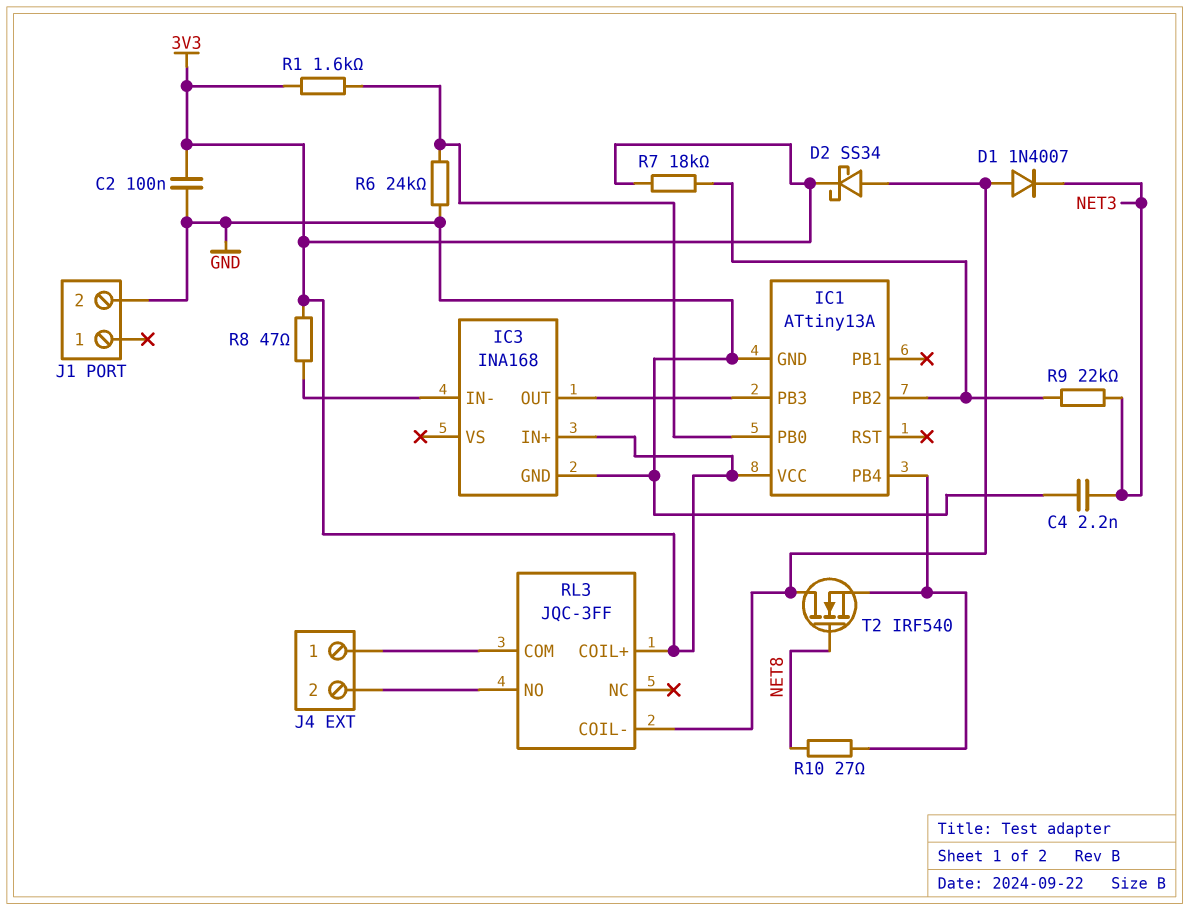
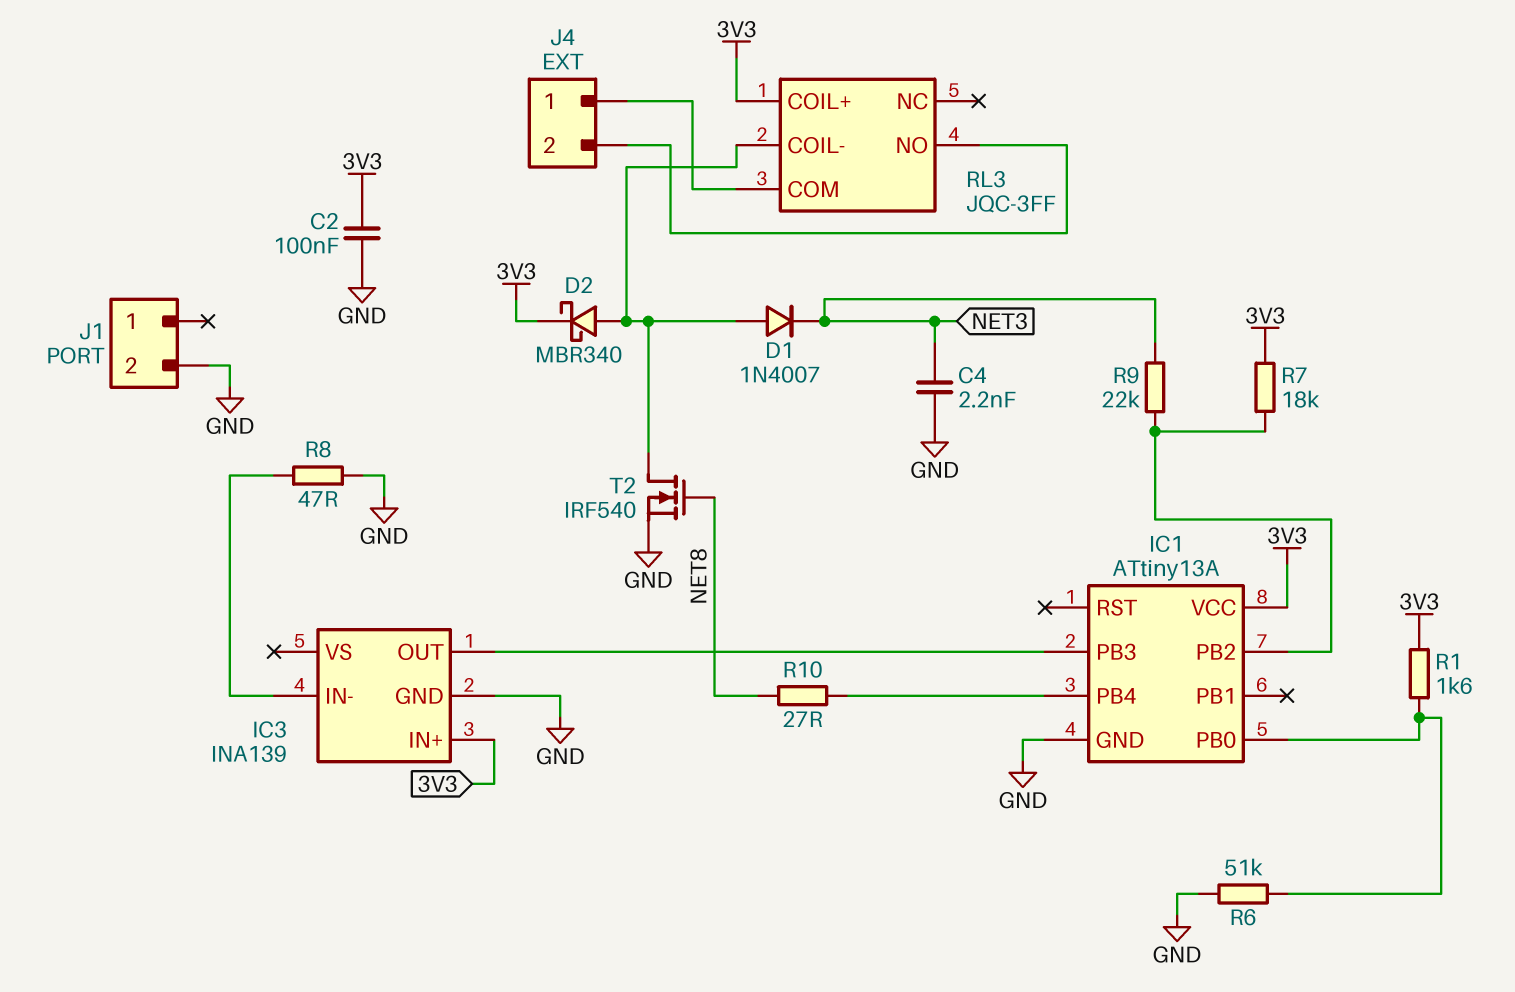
D2: schottky SS34 (A RL3/COIL-, K 3V3) -> schottky MBR340 (A RL3/COIL-, K 3V3)
IC3: INA168 -> INA139
R6: 24k (GND, IC1/PB0) -> 51k (GND, IC1/PB0)
R8: 47 (3V3, IC3/IN-) -> 47 (GND, IC3/IN-)
T2: NMOS IRF540 (G NET8, D RL3/COIL-, S IC1/PB4) -> NMOS IRF540 (G NET8, D RL3/COIL-, S GND)

